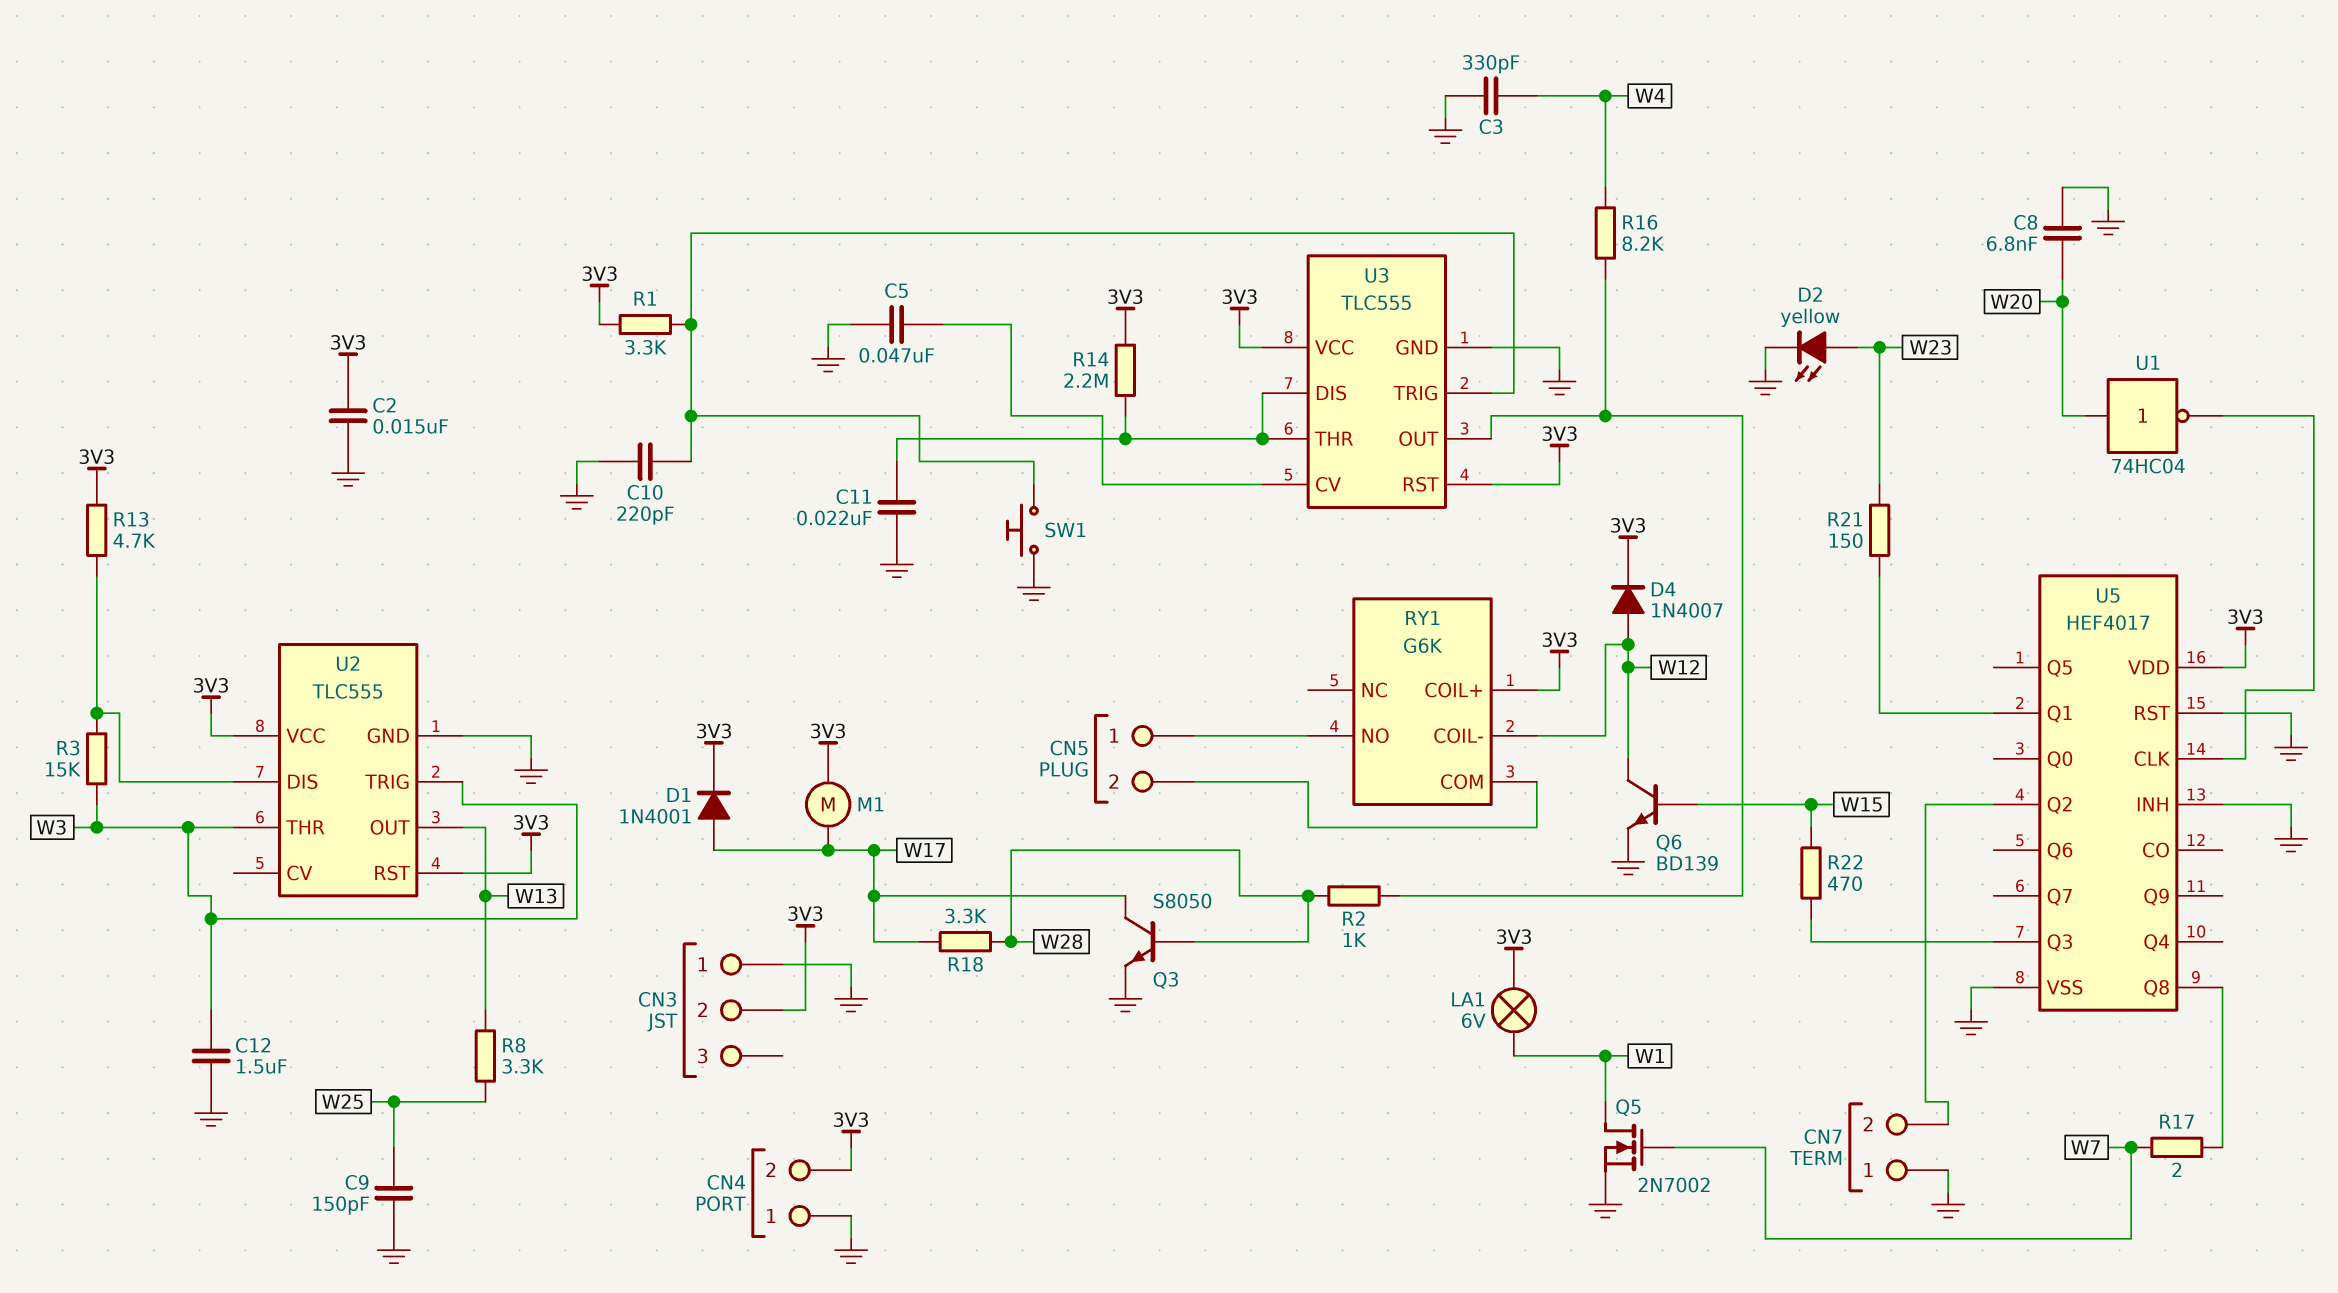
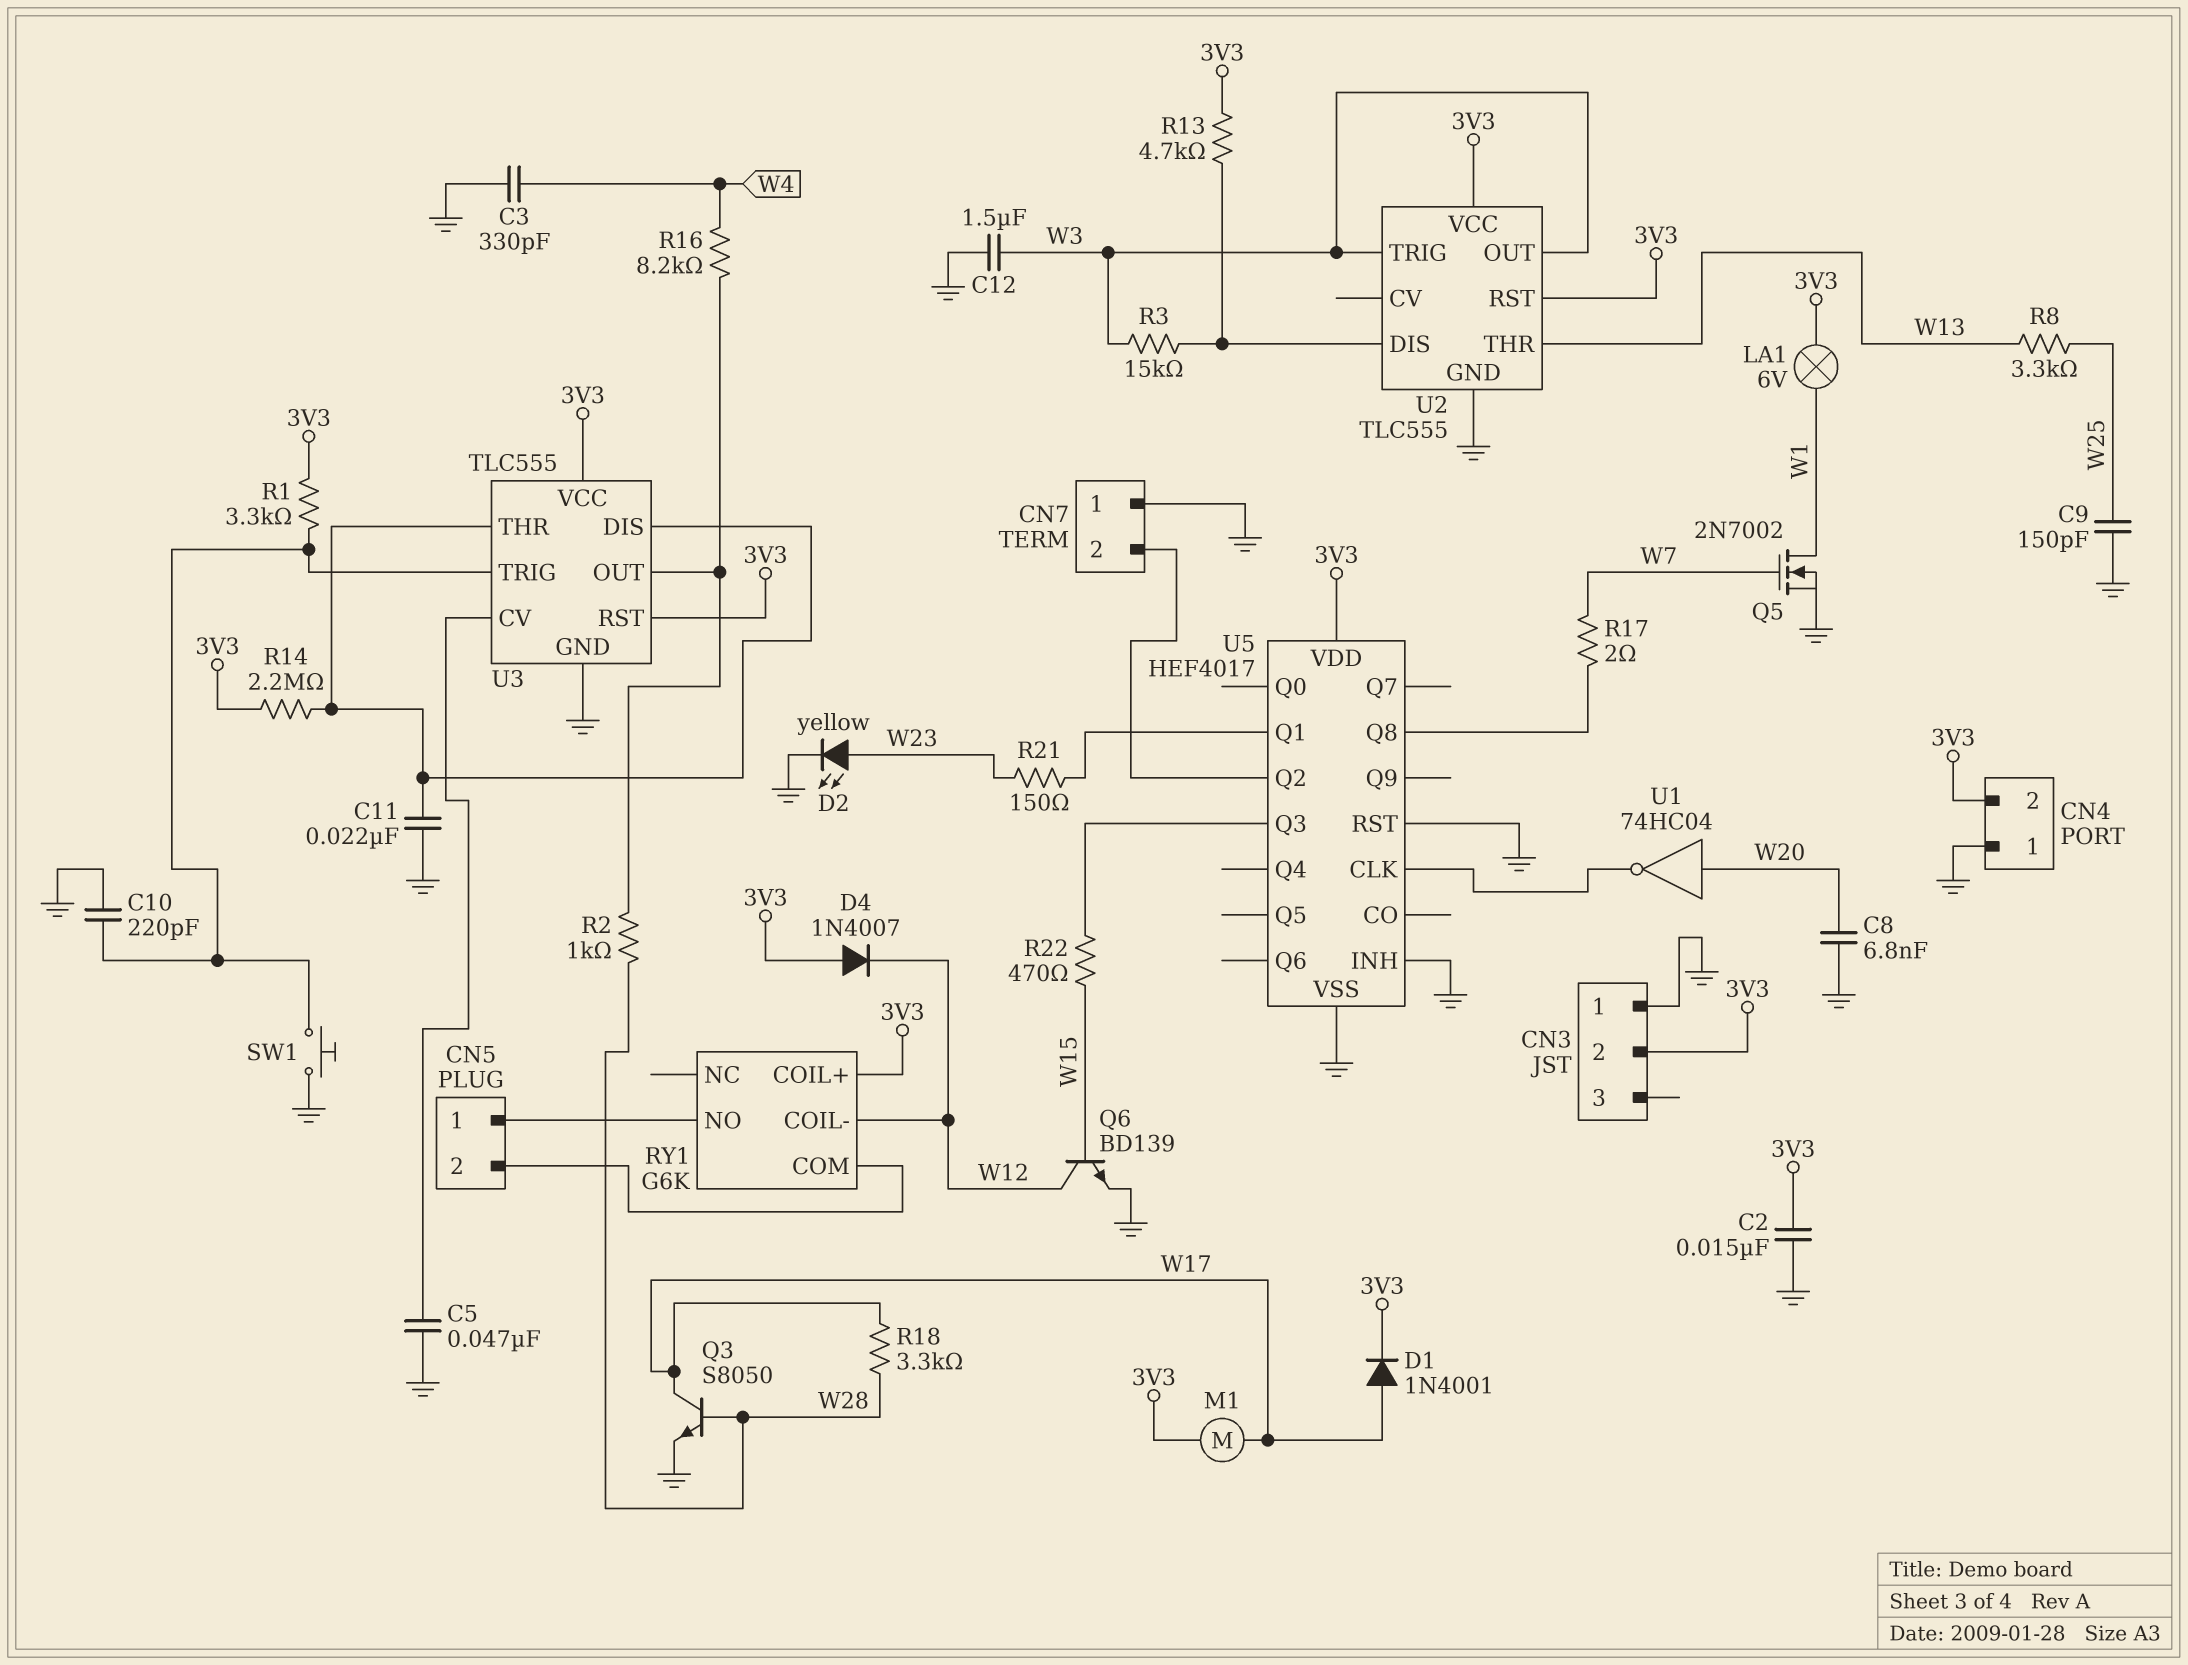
D4: diode 1N4007 (A W12, K 3V3) -> diode 1N4007 (A 3V3, K W12)
U2 pin OUT: W13 -> W3
U2 pin THR: W3 -> W13

